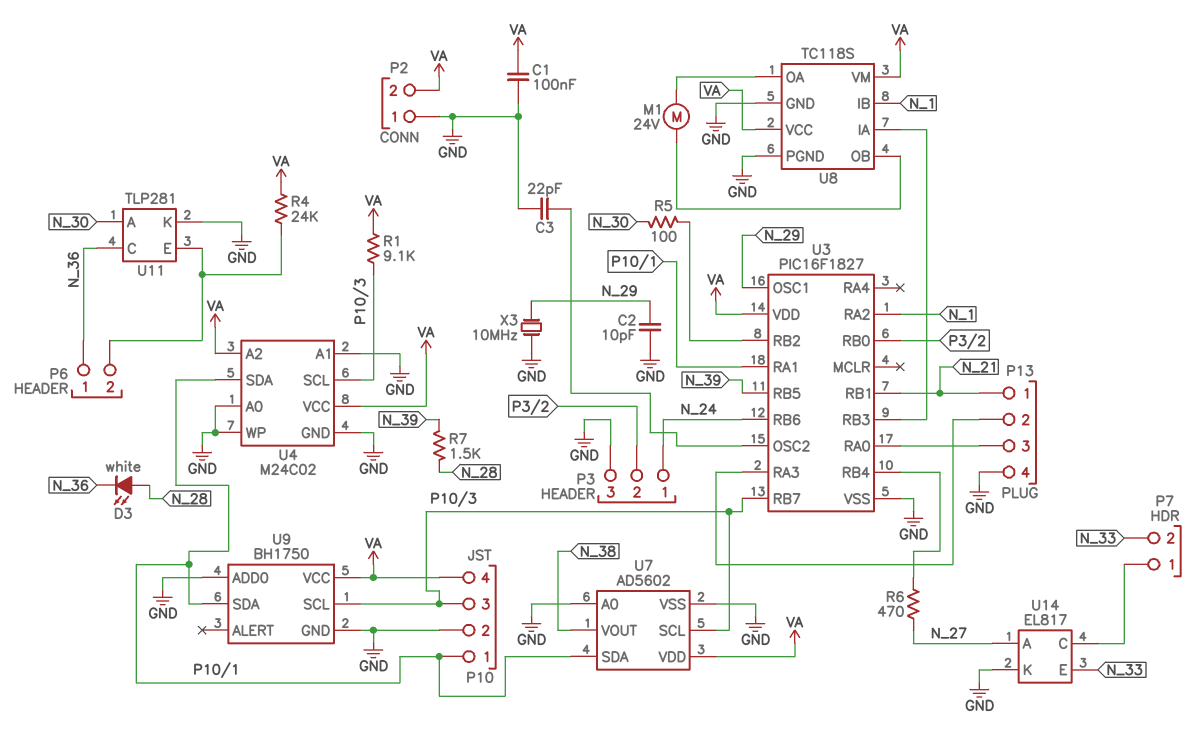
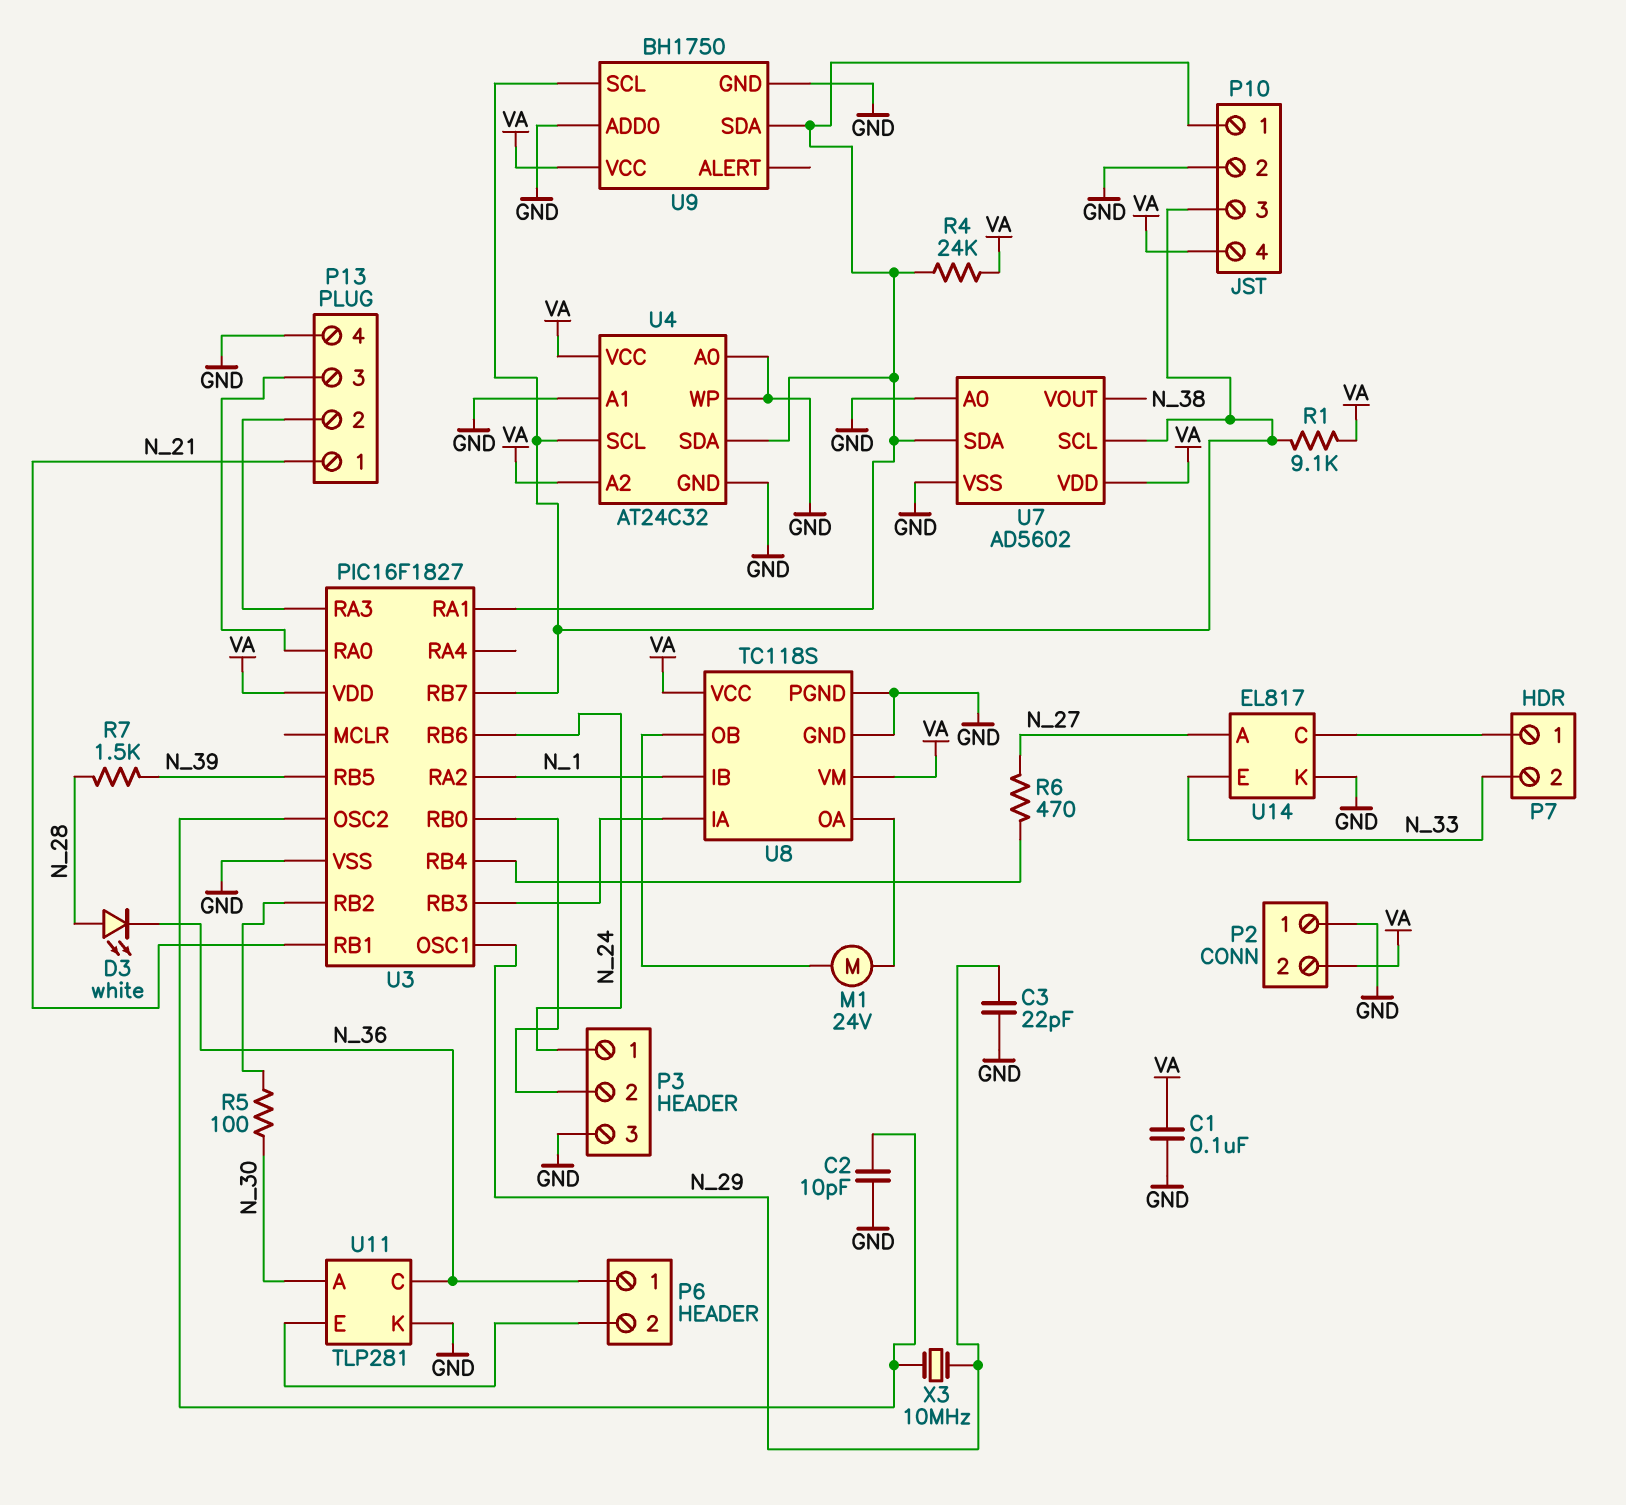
C2: 10pF (GND, N_29) -> 10pF (GND, U3/OSC2)
C3: 22pF (GND, U3/OSC2) -> 22pF (GND, N_29)
R4: 24k (P6/2, VA) -> 24k (P10/1, VA)
U4: M24C02 -> AT24C32
X3: 10MHz (GND, N_29) -> 10MHz (N_29, U3/OSC2)

